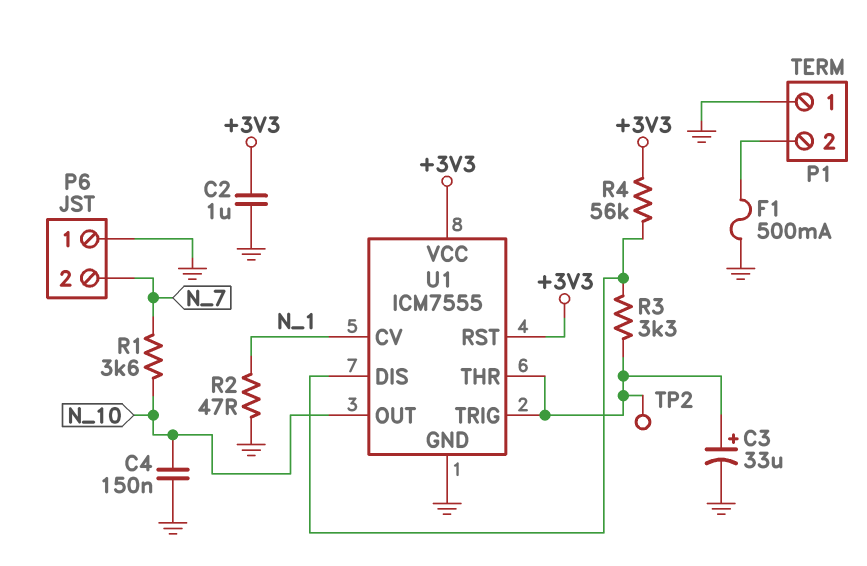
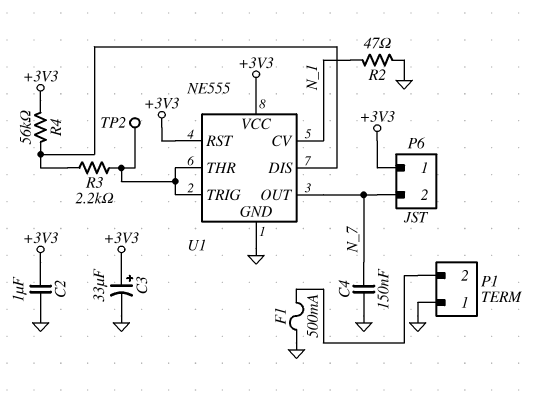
C3: 33uF (plus U1/THR, minus GND) -> 33uF (plus +3V3, minus GND)
C4: 150nF (GND, N_10) -> 150nF (GND, N_7)
P6 pin 1: GND -> +3V3
R1: 3.6k (N_7, N_10) -> none
R3: 3.3k (U1/DIS, U1/THR) -> 2.2k (U1/DIS, U1/THR)
U1: ICM7555 -> NE555
U1 pin OUT: N_10 -> N_7

